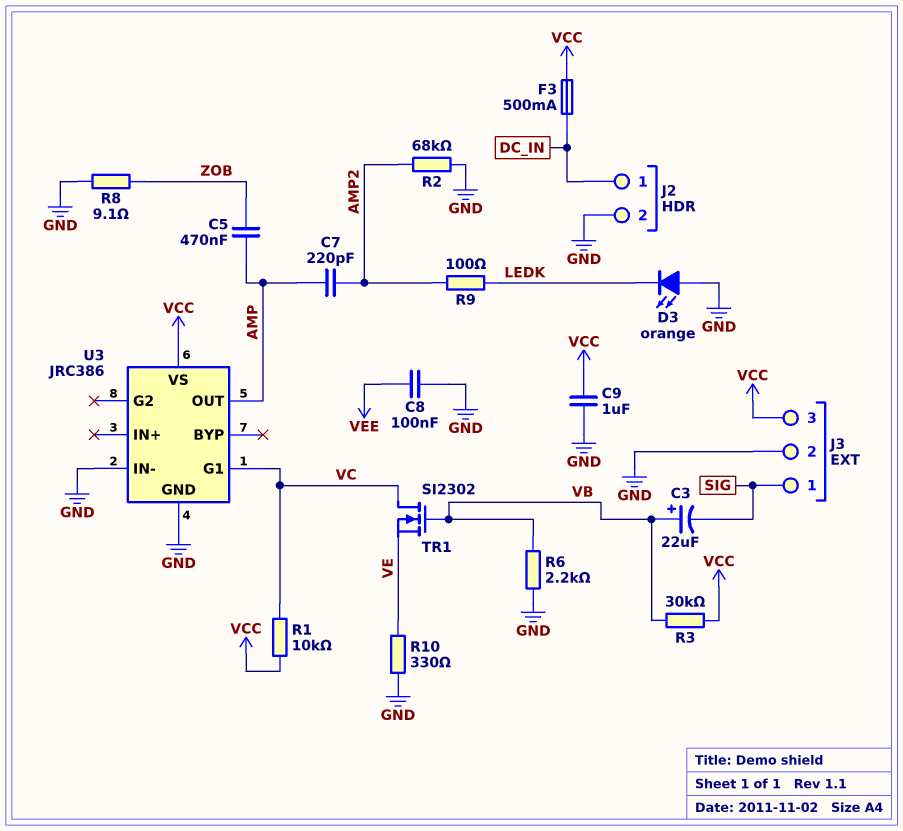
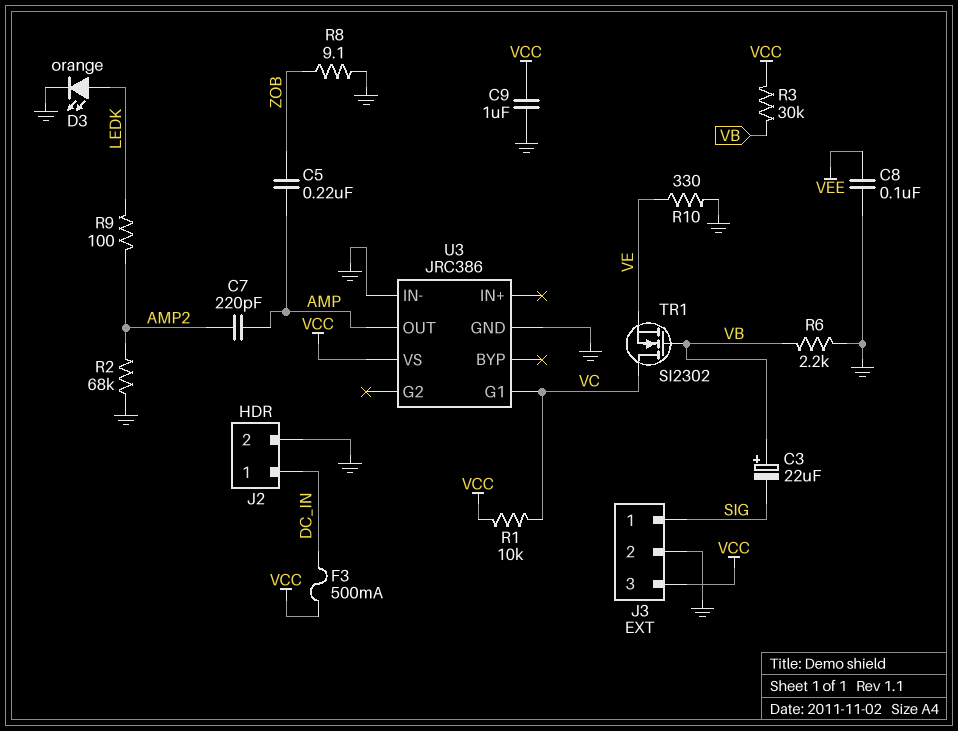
C5: 470nF (AMP, ZOB) -> 220nF (AMP, ZOB)
D3: LED orange (A GND, K LEDK) -> LED orange (A LEDK, K GND)

